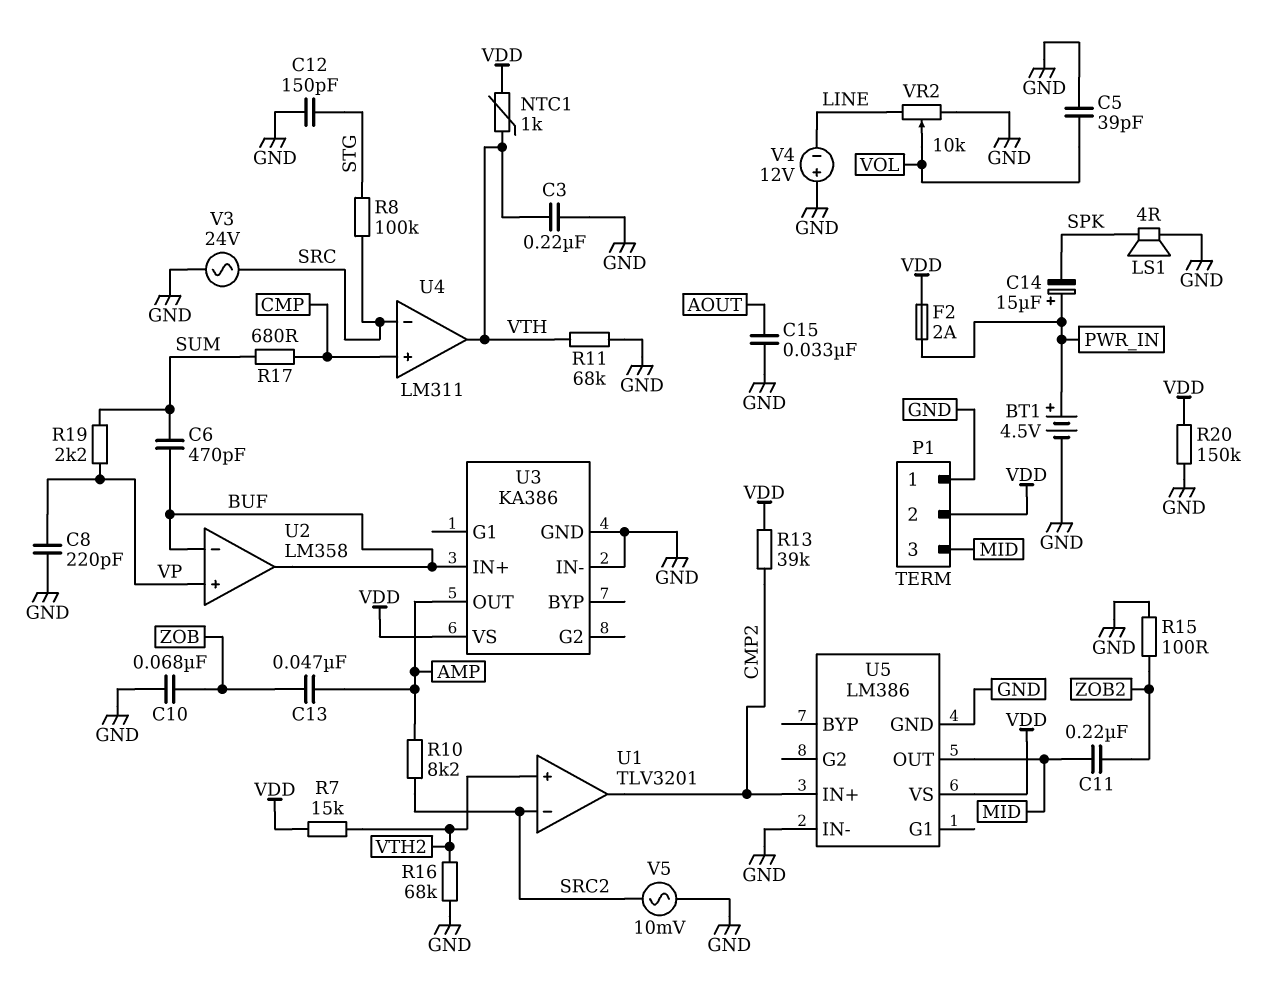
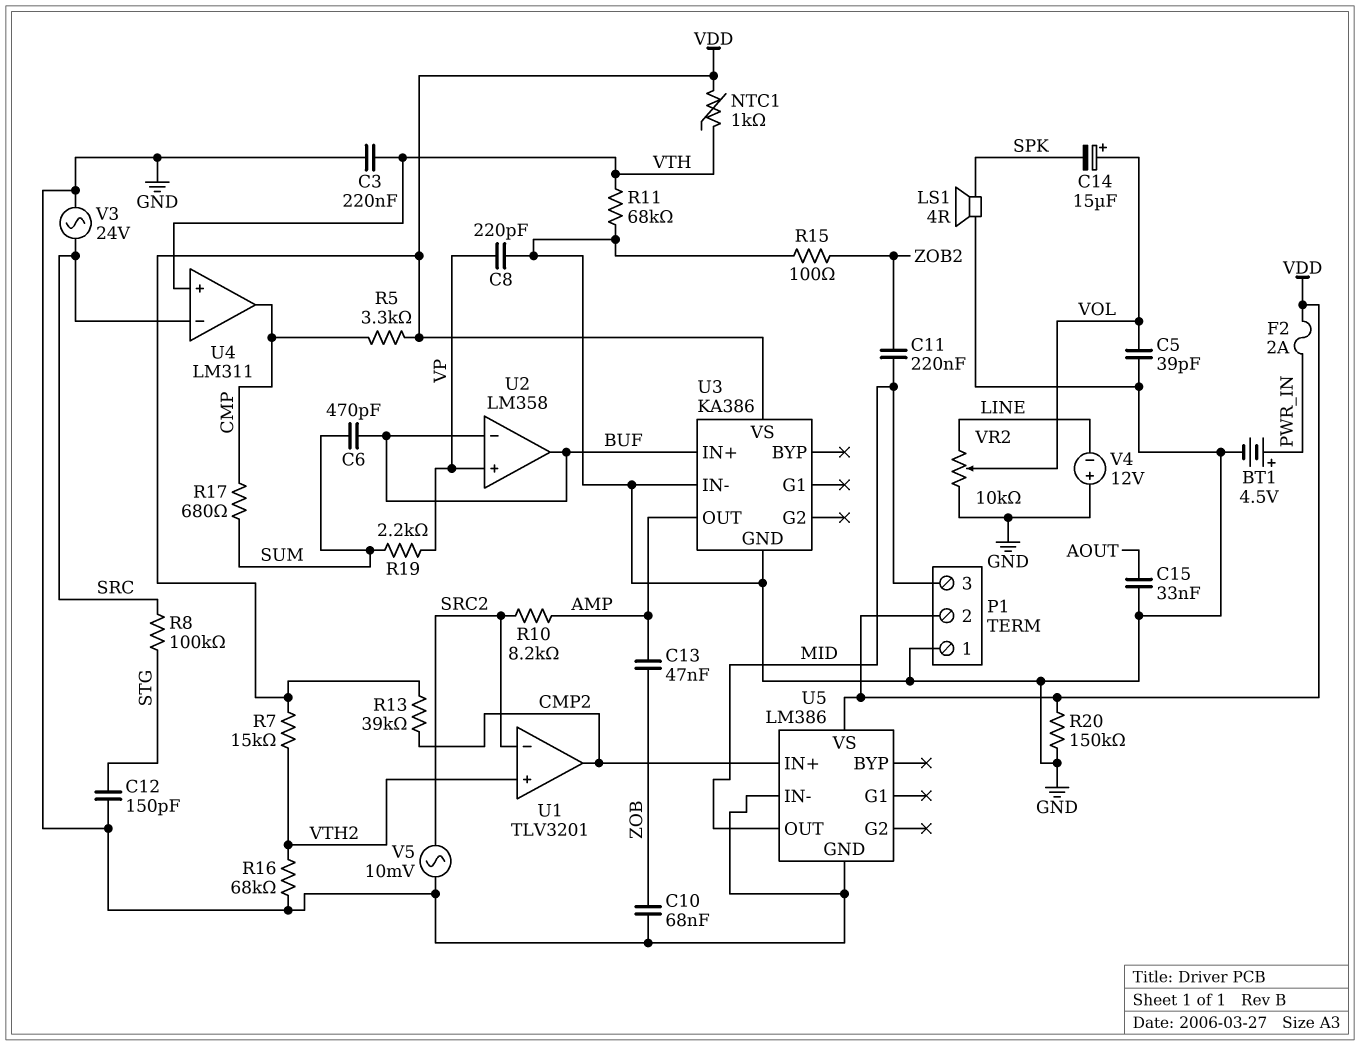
C14: 15uF (plus PWR_IN, minus SPK) -> 15uF (plus VOL, minus SPK)
R5: none -> 3.3k (CMP, VDD)
U4 pin in+: CMP -> VTH
U4 pin out: VTH -> CMP

